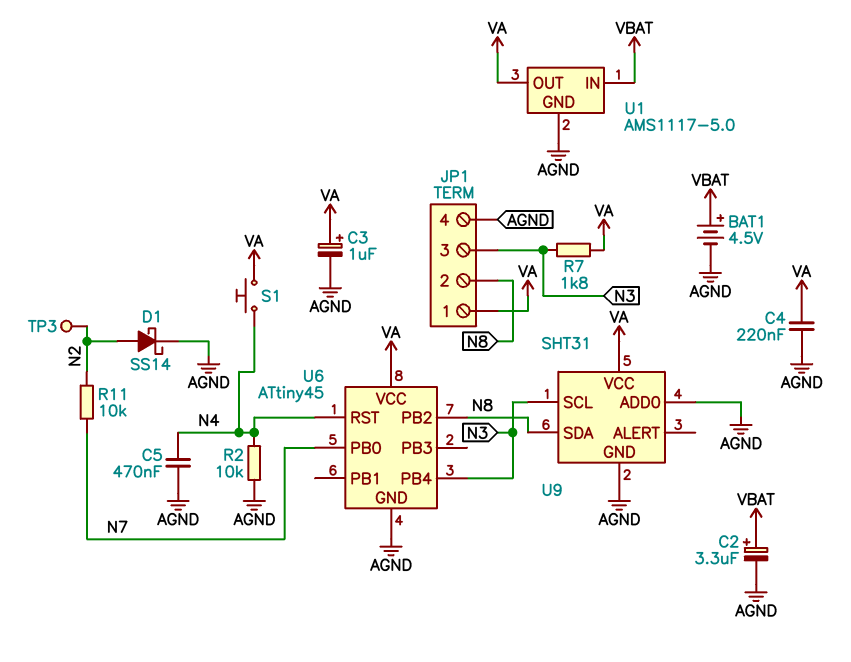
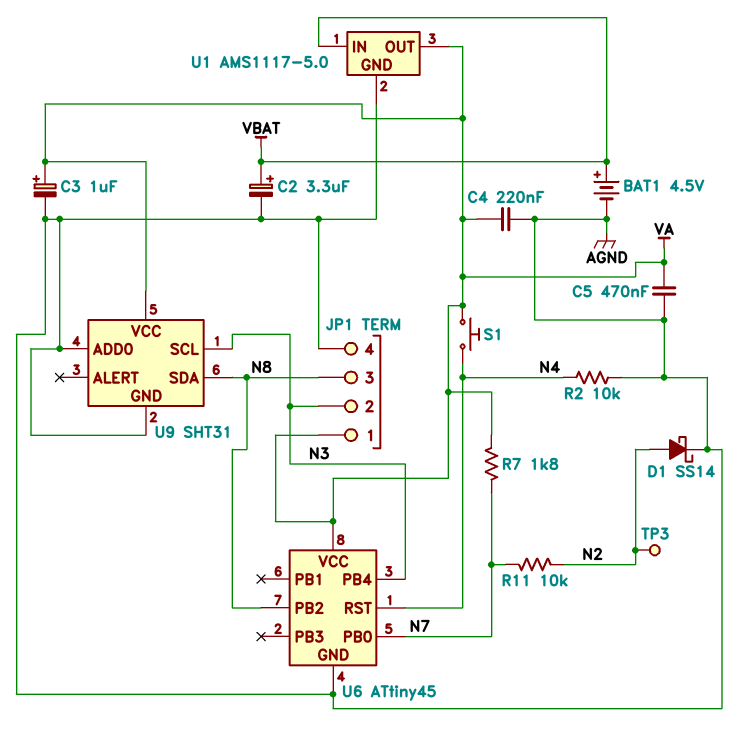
C5: 470nF (AGND, N4) -> 470nF (AGND, VA)
JP1 pin 2: N8 -> N3
JP1 pin 3: N3 -> N8
R7: 1.8k (N3, VA) -> 1.8k (N7, VA)

